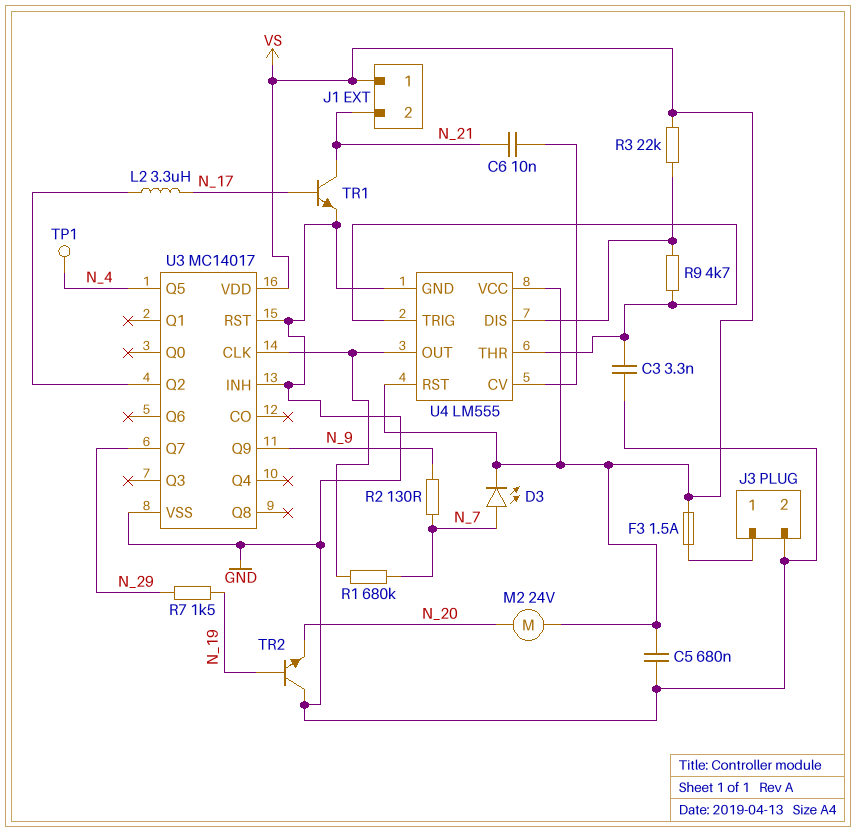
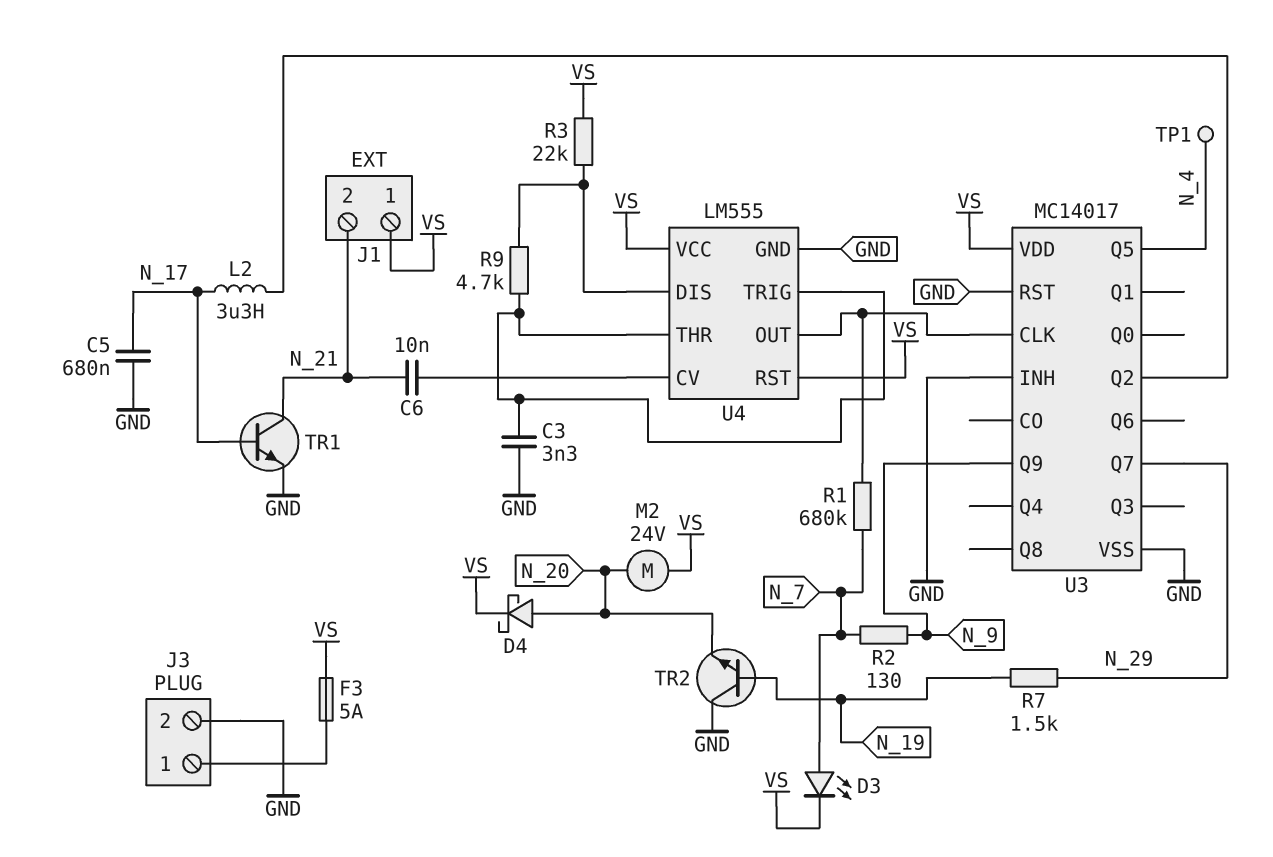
C5: 680nF (GND, VS) -> 680nF (GND, N_17)
D4: none -> schottky (A N_20, K VS)
F3: 1.5A (J3/1, VS) -> 5A (J3/1, VS)

